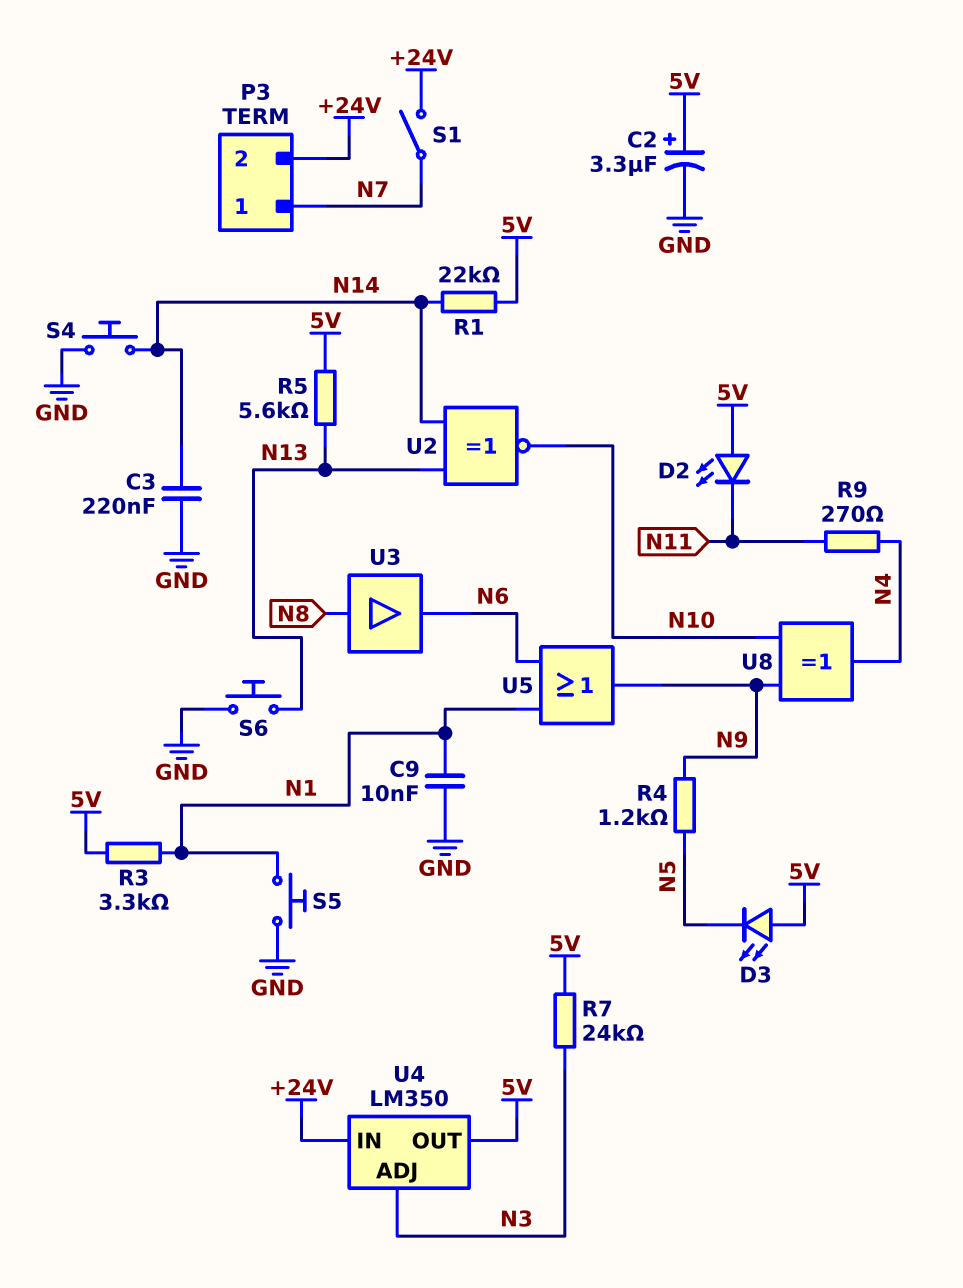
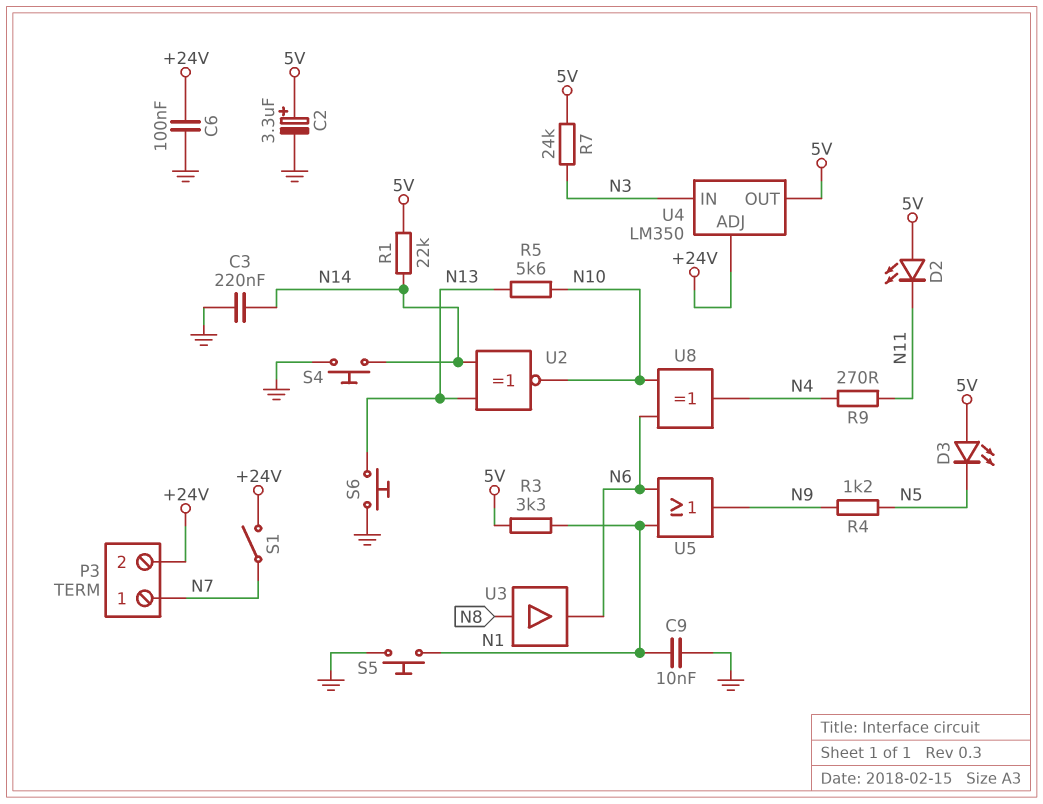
C6: none -> 100nF (+24V, GND)
R5: 5.6k (5V, N13) -> 5.6k (N10, N13)
U4 pin ADJ: N3 -> +24V
U4 pin IN: +24V -> N3
U8: XOR (in N9, in N10, out N4) -> XOR (in N6, in N10, out N4)

